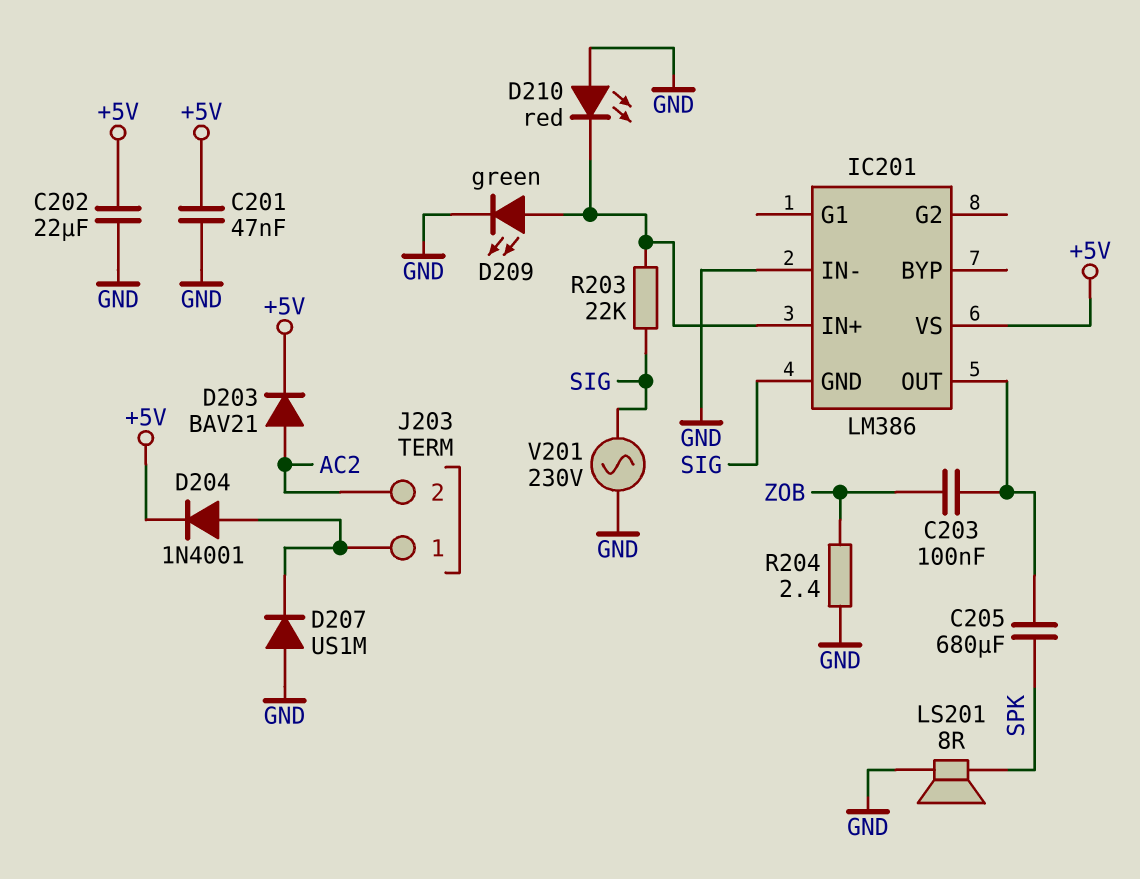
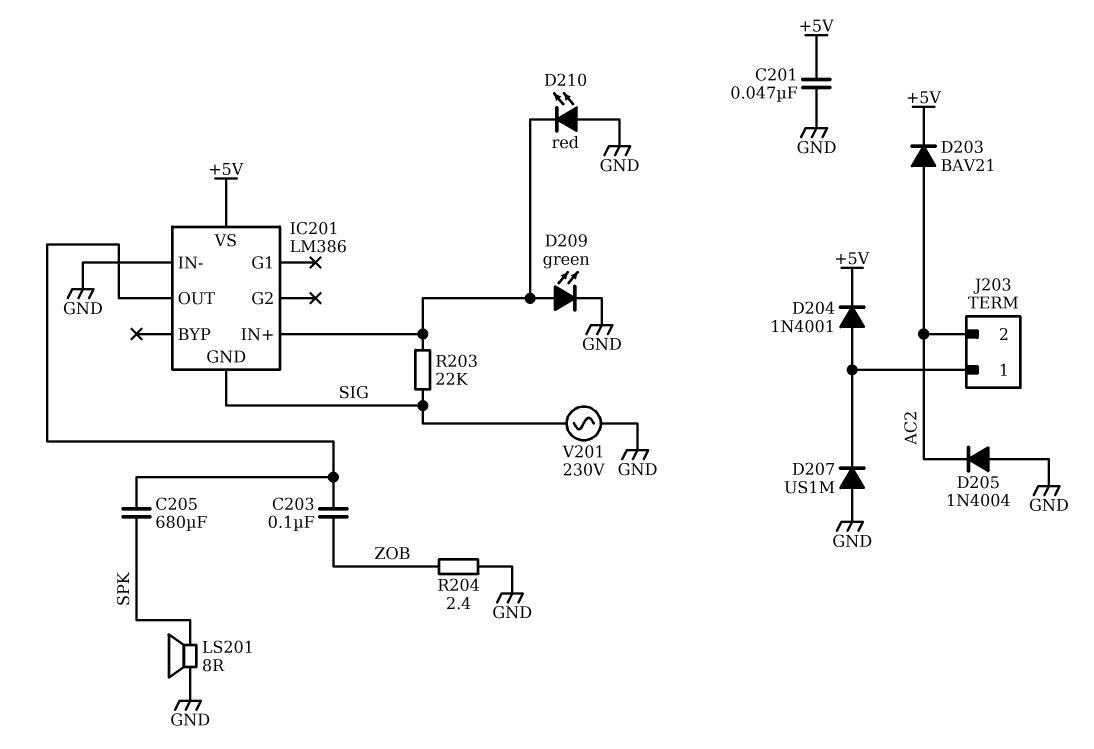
C202: 22uF (+5V, GND) -> none
D205: none -> diode 1N4004 (A GND, K AC2)

